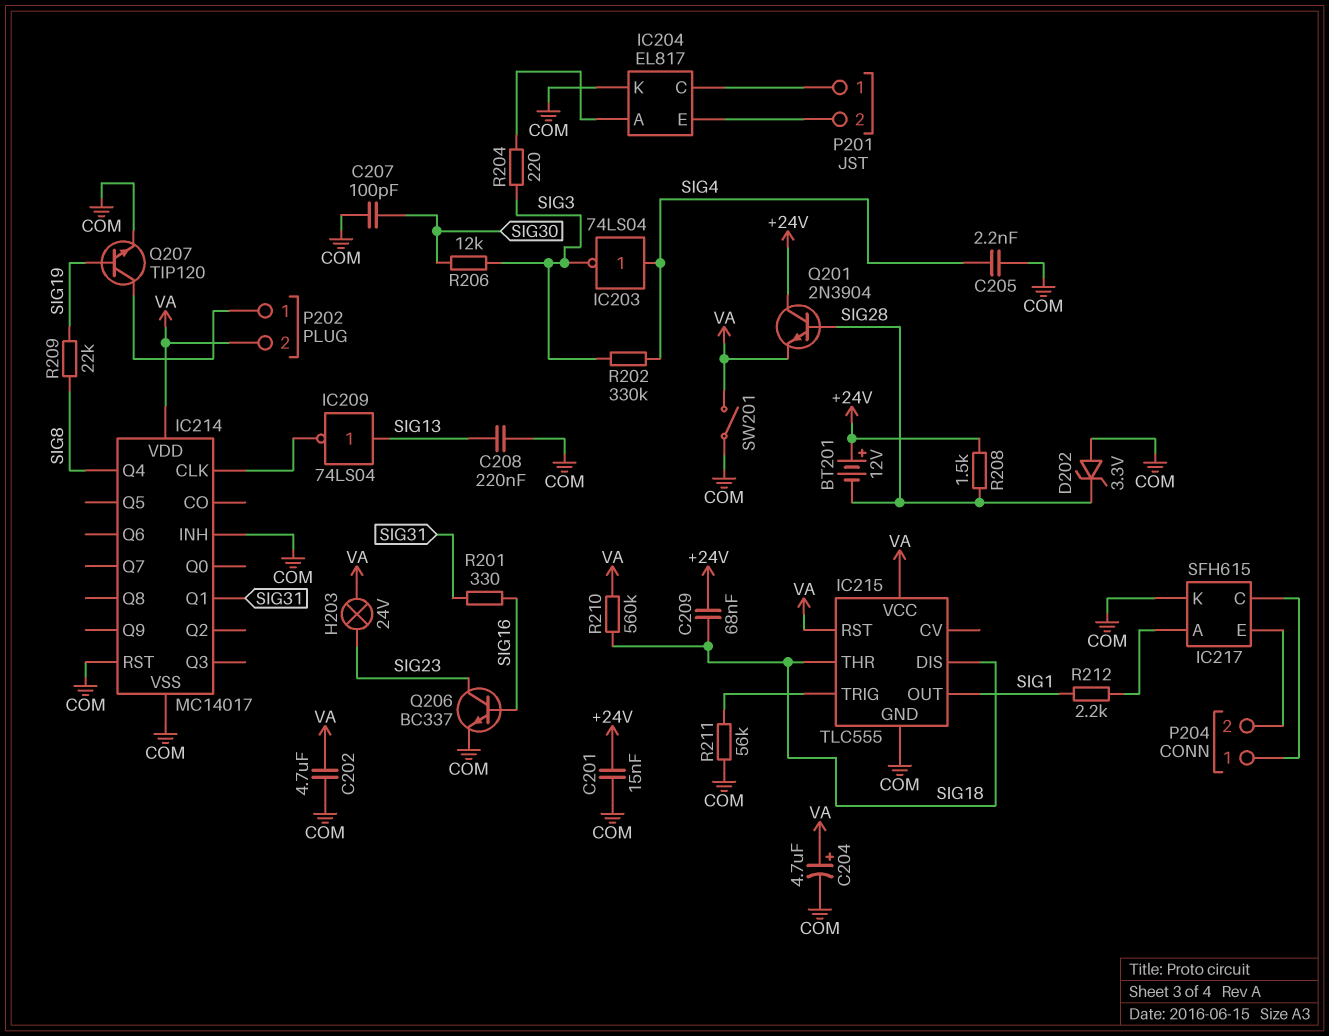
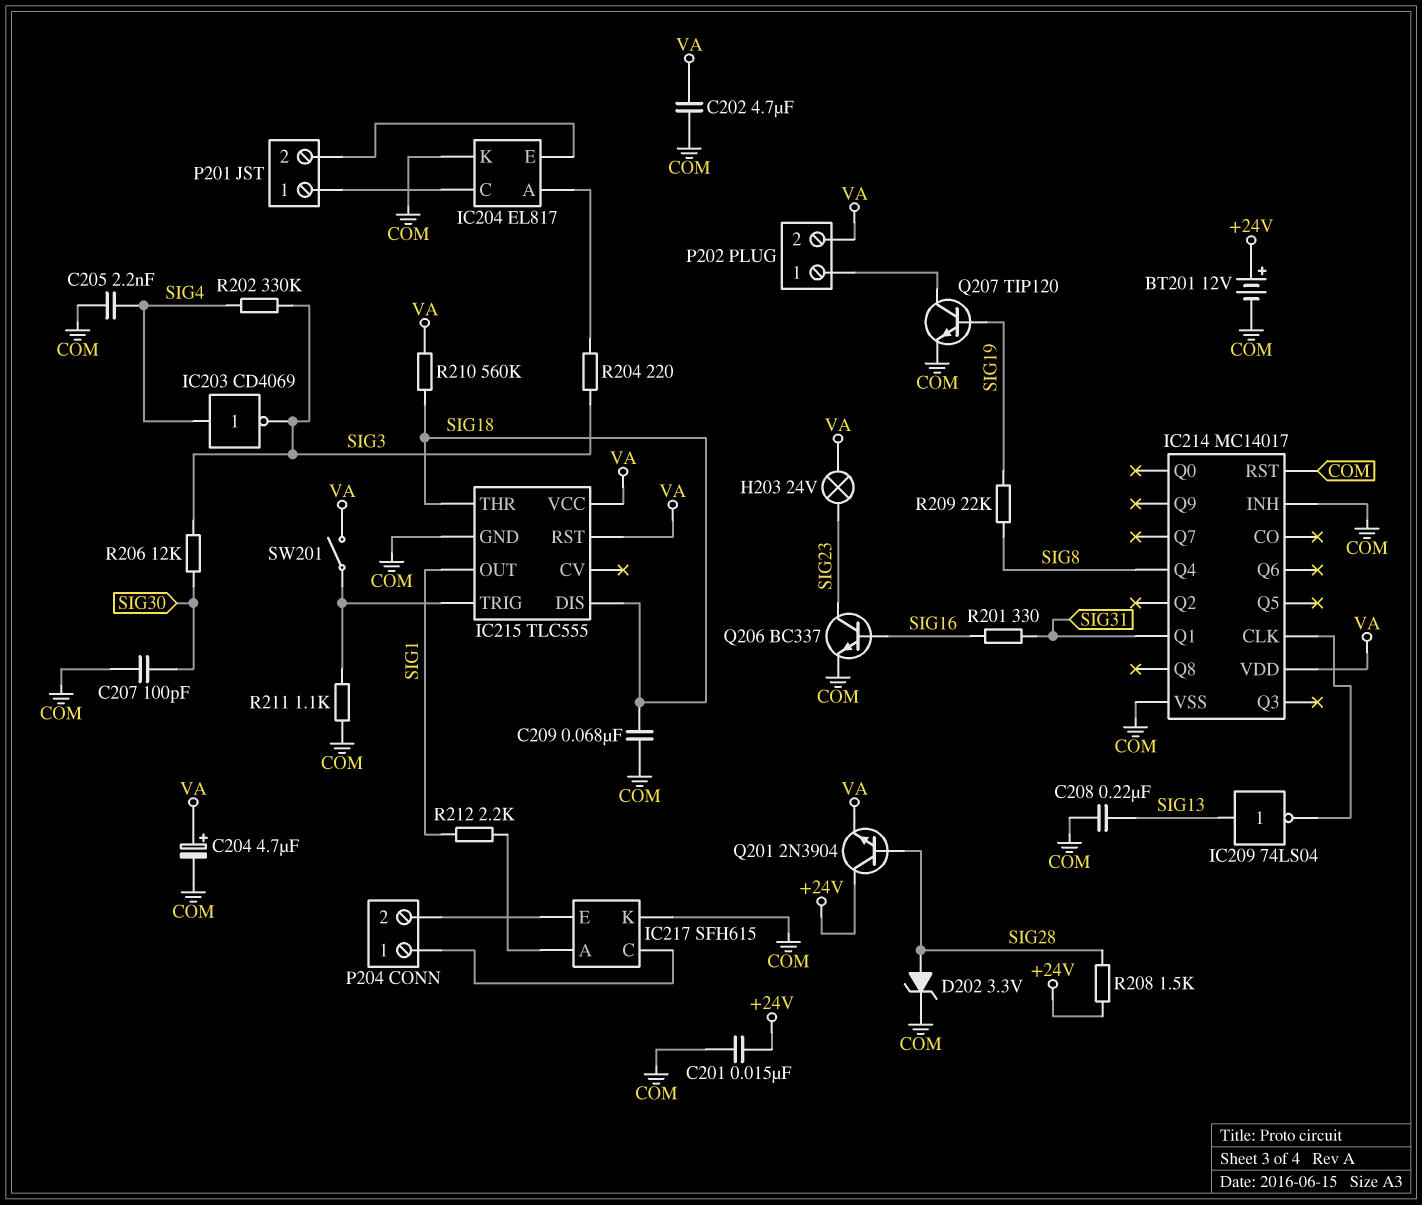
BT201: 12V (plus +24V, minus SIG28) -> 12V (plus +24V, minus COM)
C209: 68nF (+24V, SIG18) -> 68nF (COM, SIG18)
D202: zener 3.3V (A COM, K SIG28) -> zener 3.3V (A SIG28, K COM)
IC203: NOT 74LS04 (in SIG4, out SIG3) -> NOT CD4069 (in SIG4, out SIG3)
R211: 56k (COM, IC215/TRIG) -> 1.1k (COM, IC215/TRIG)
SW201: switch (COM, VA) -> switch (IC215/TRIG, VA)

